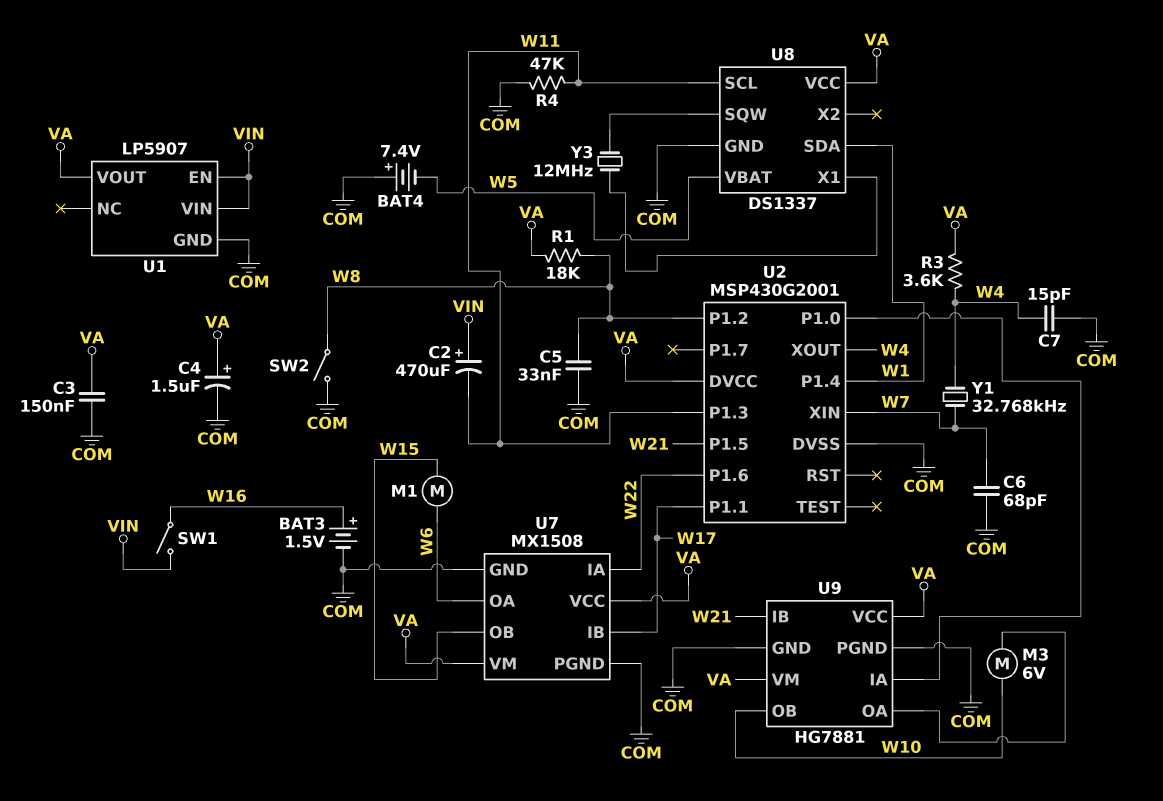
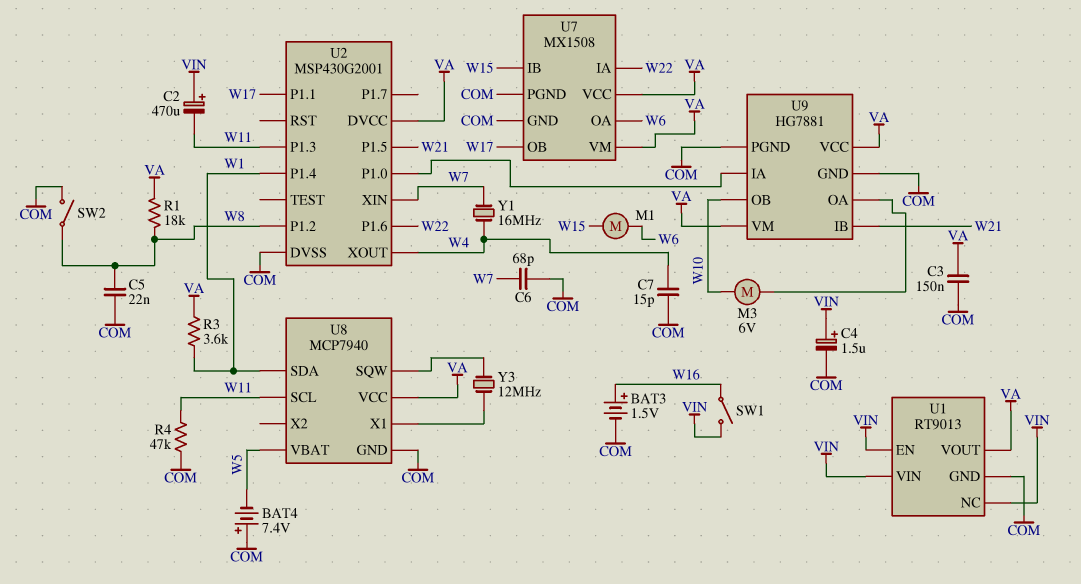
C4: 1.5uF (plus VA, minus COM) -> 1.5uF (plus VIN, minus COM)
C5: 33nF (COM, W8) -> 22nF (COM, W8)
R3: 3.6k (VA, W4) -> 3.6k (VA, W1)
U1: LP5907 -> RT9013
U1 pin NC: none -> VIN
U7 pin IB: W17 -> W15
U7 pin OB: W15 -> W17
U8: DS1337 -> MCP7940
Y1: 32.768kHz (W4, W7) -> 16MHz (W4, W7)

